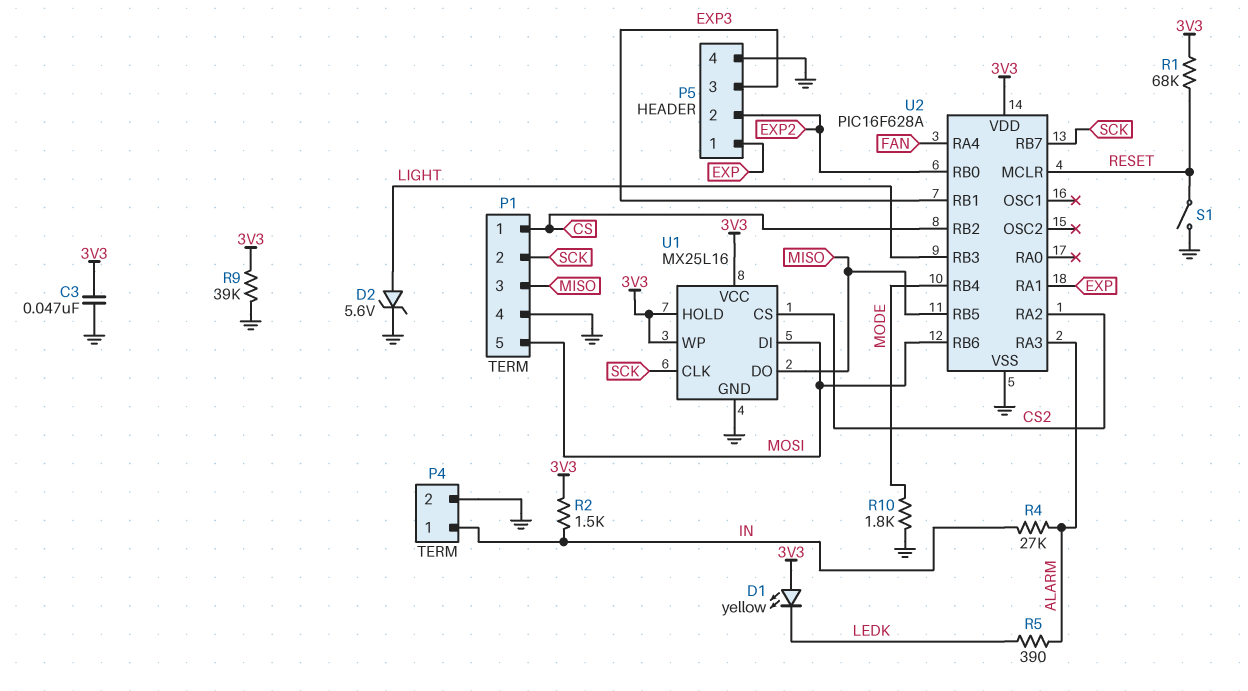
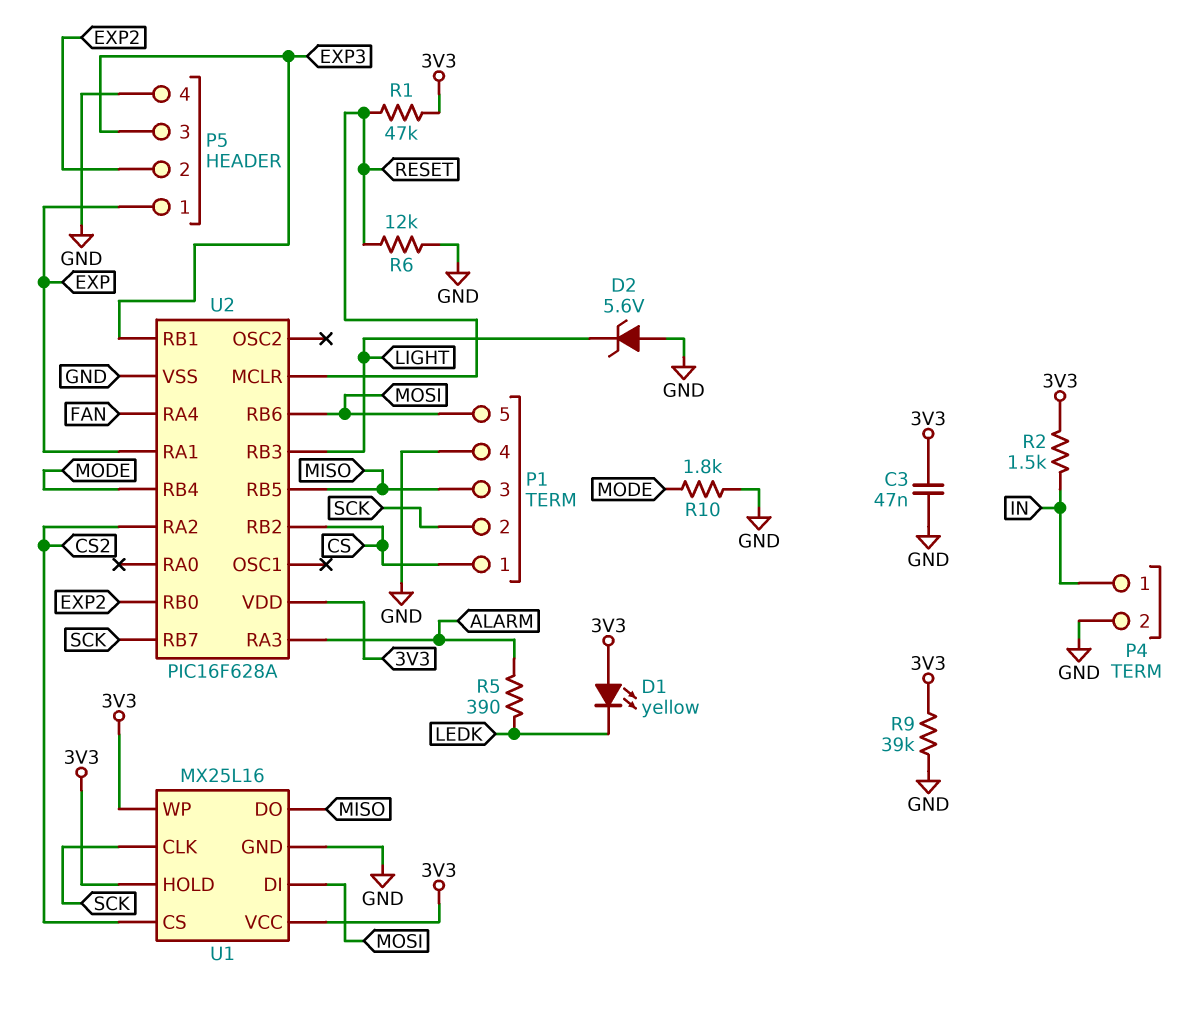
D2: zener 5.6V (A LIGHT, K GND) -> zener 5.6V (A GND, K LIGHT)
R1: 68k (3V3, RESET) -> 47k (3V3, RESET)
R4: 27k (ALARM, IN) -> none
R6: none -> 12k (GND, RESET)
S1: switch (GND, RESET) -> none

